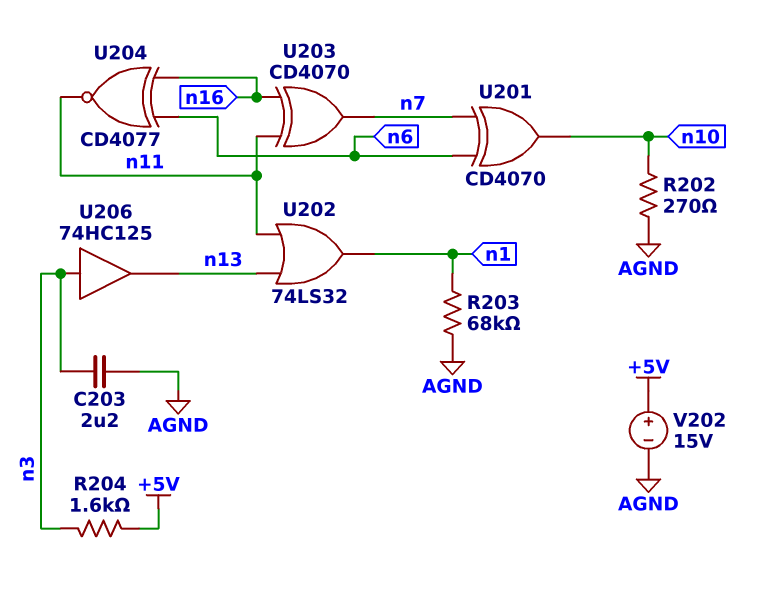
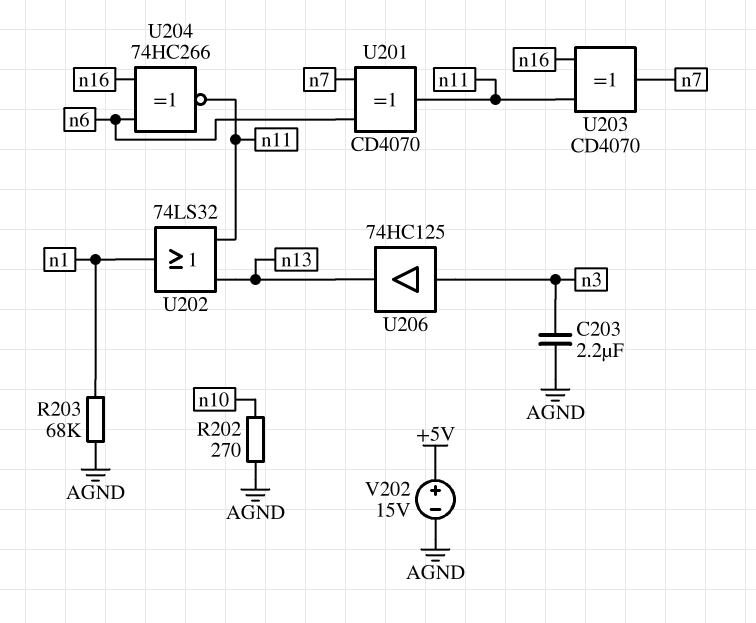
R204: 1.6k (+5V, n3) -> none
U201: XOR CD4070 (in n6, in n7, out n10) -> XOR CD4070 (in n6, in n7, out n11)
U204: XNOR CD4077 (in n6, in n16, out n11) -> XNOR 74HC266 (in n6, in n16, out n11)

